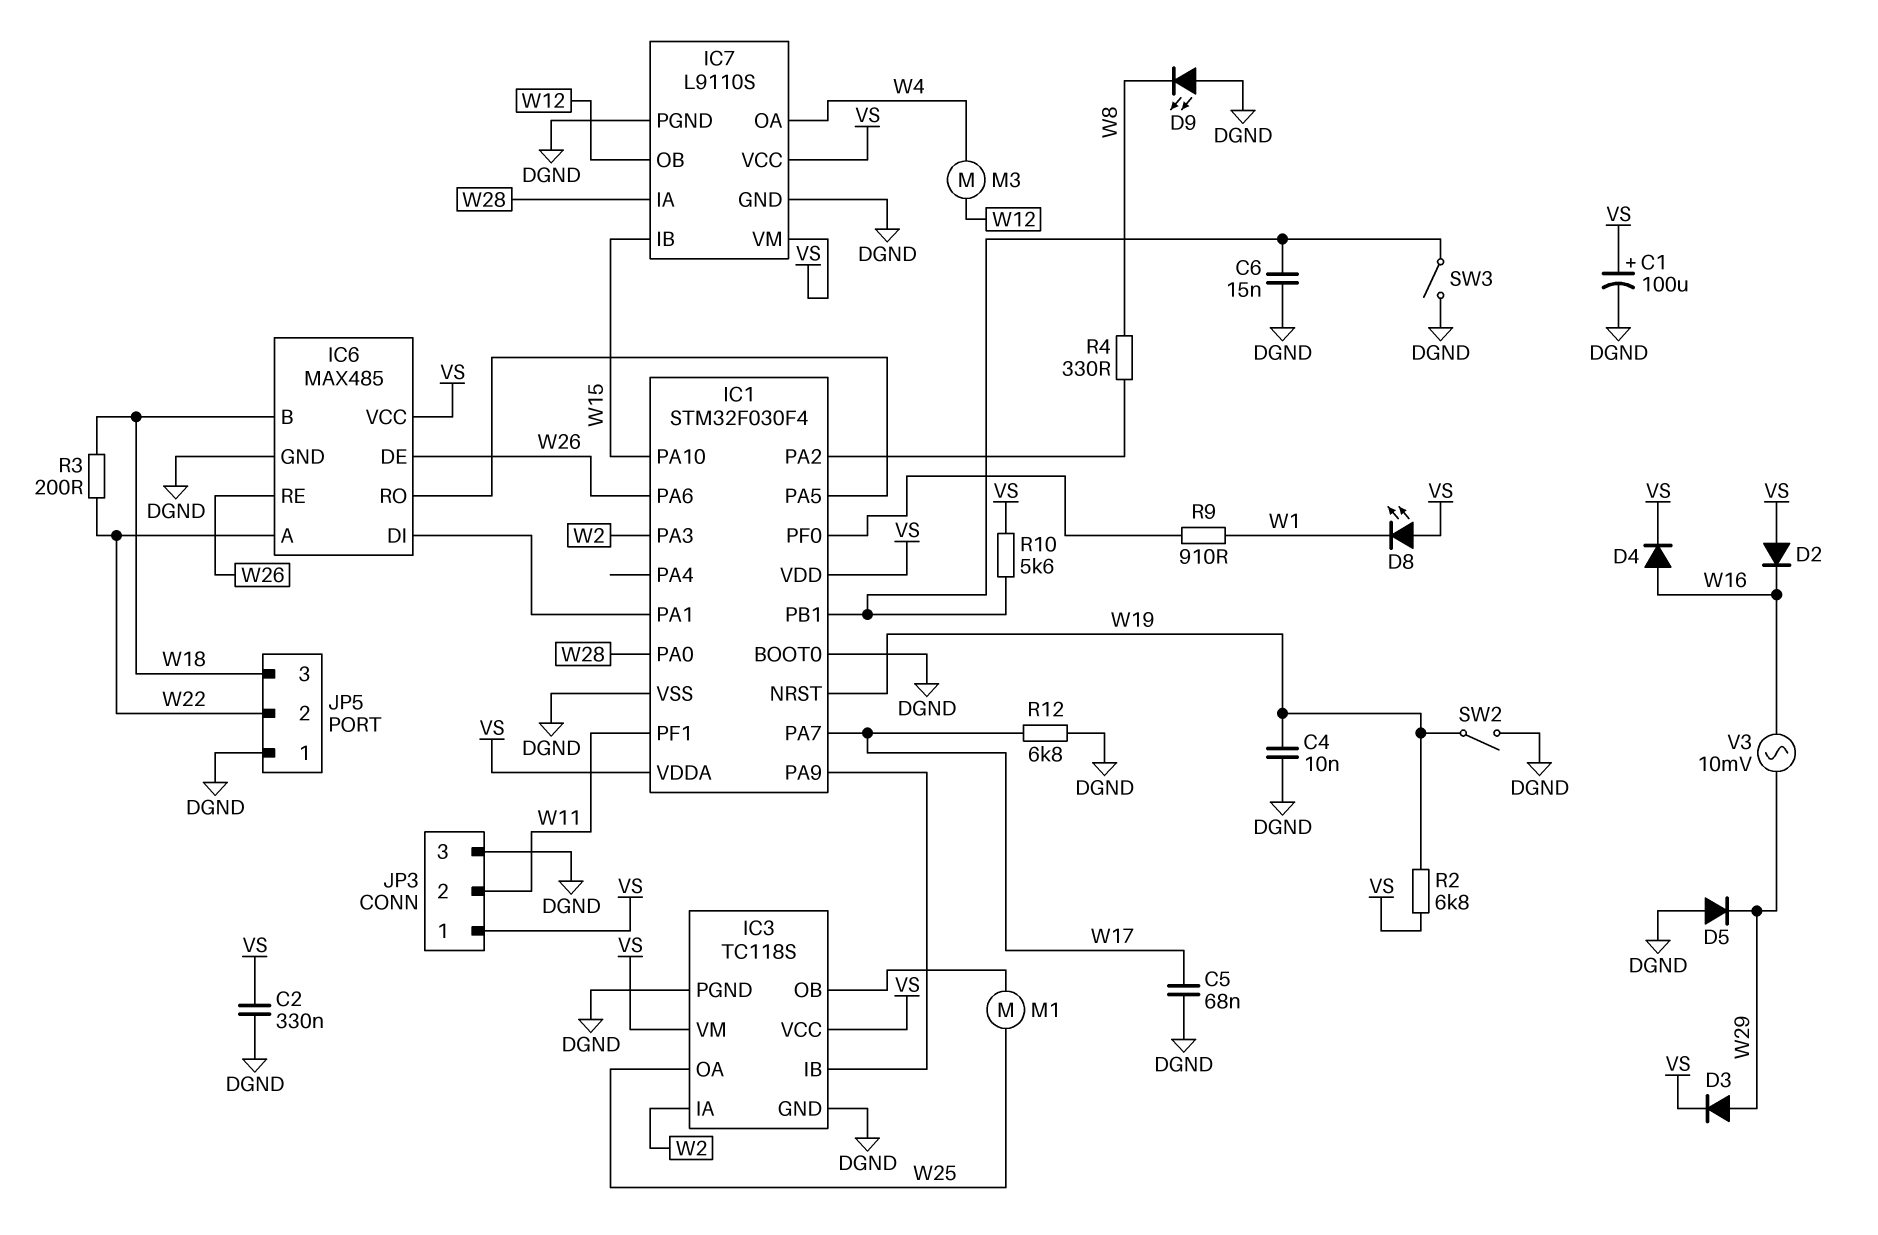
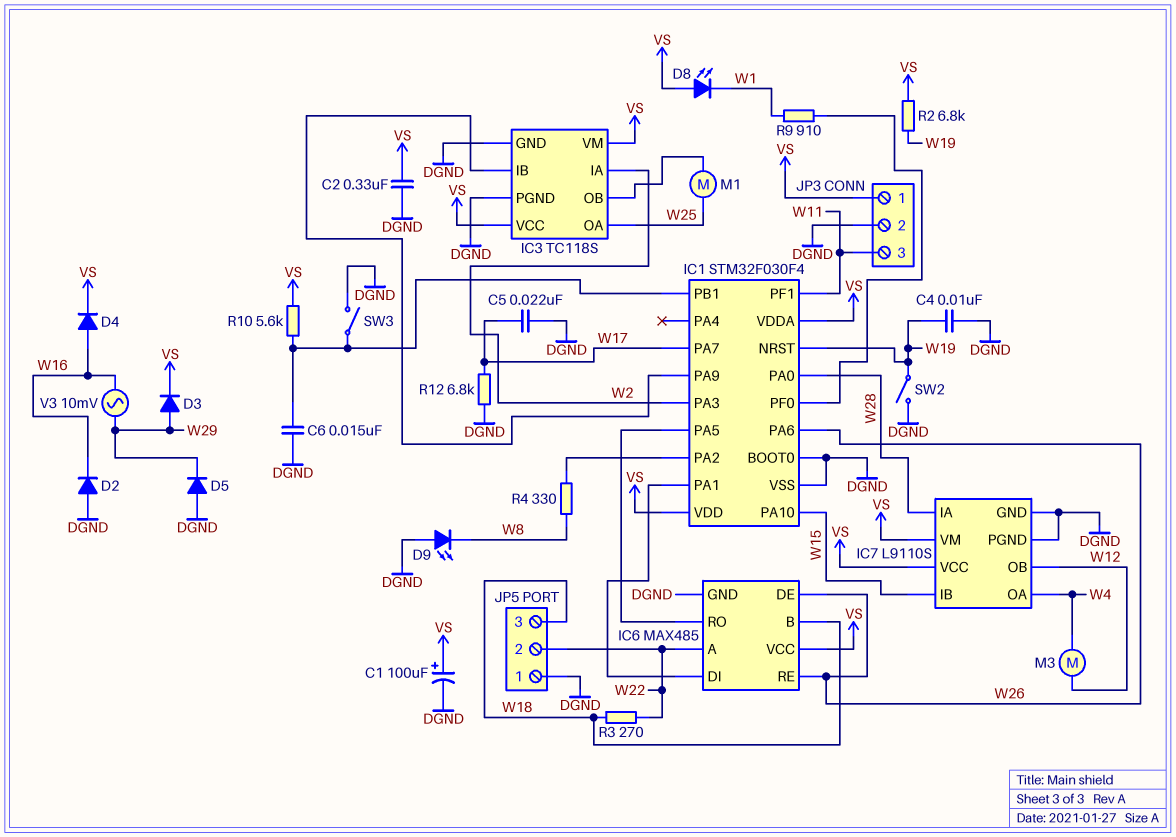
C5: 68nF (DGND, W17) -> 22nF (DGND, W17)
D2: diode (A VS, K W16) -> diode (A DGND, K W16)
JP3 pin 2: W11 -> DGND
JP3 pin 3: DGND -> W11
R3: 200 (W18, W22) -> 270 (W18, W22)

